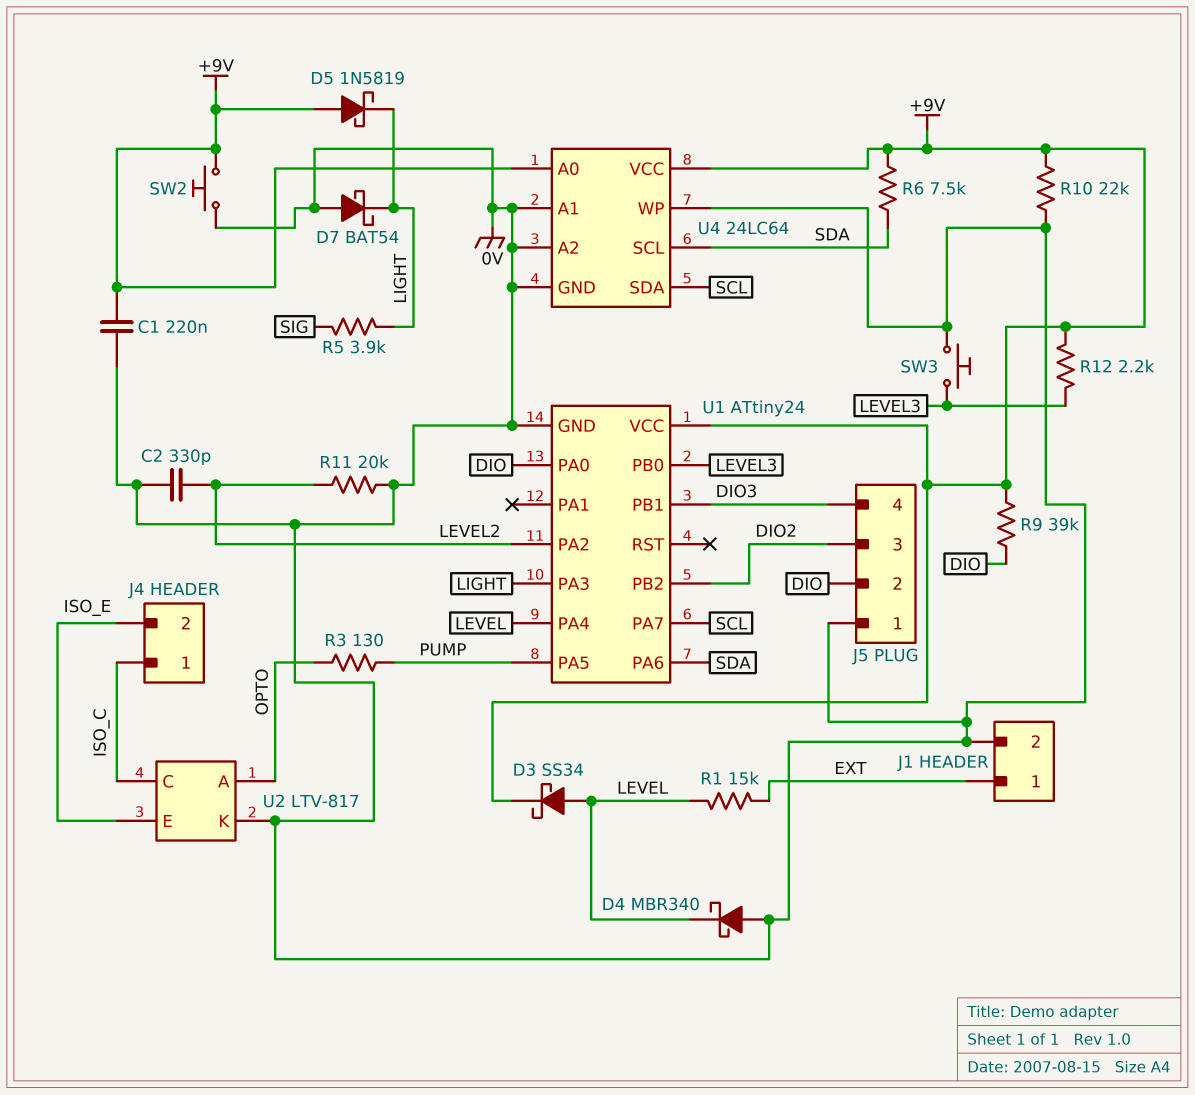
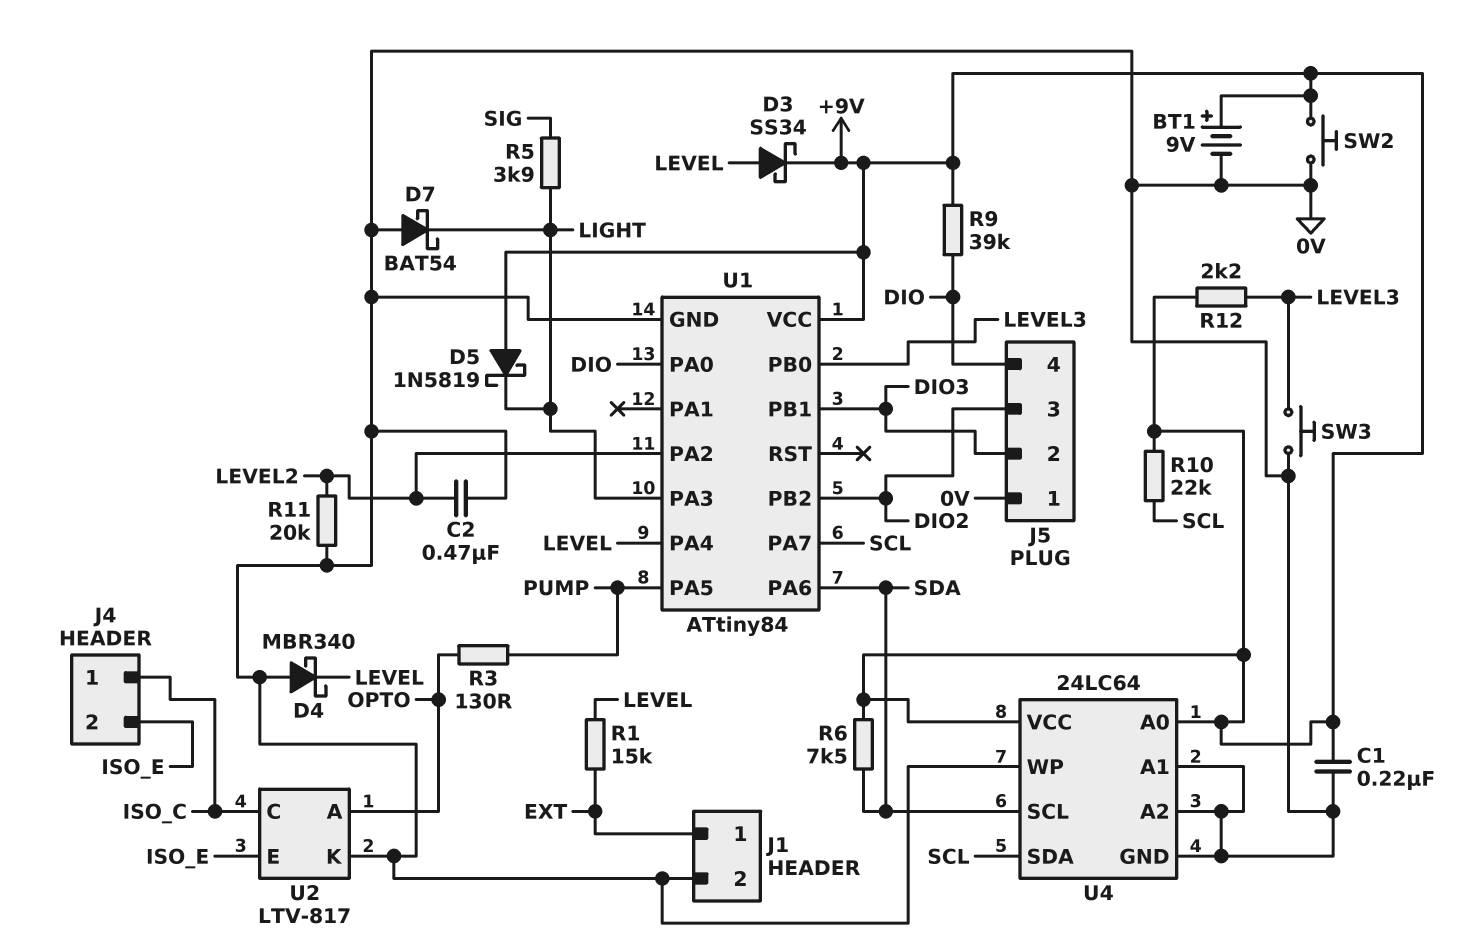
BT1: none -> 9V (plus +9V, minus 0V)
C2: 330pF (0V, LEVEL2) -> 470nF (0V, LEVEL2)
J5 pin 2: DIO -> DIO3
J5 pin 4: DIO3 -> DIO
R10: 22k (+9V, 0V) -> 22k (+9V, SCL)
U1: ATtiny24 -> ATtiny84

